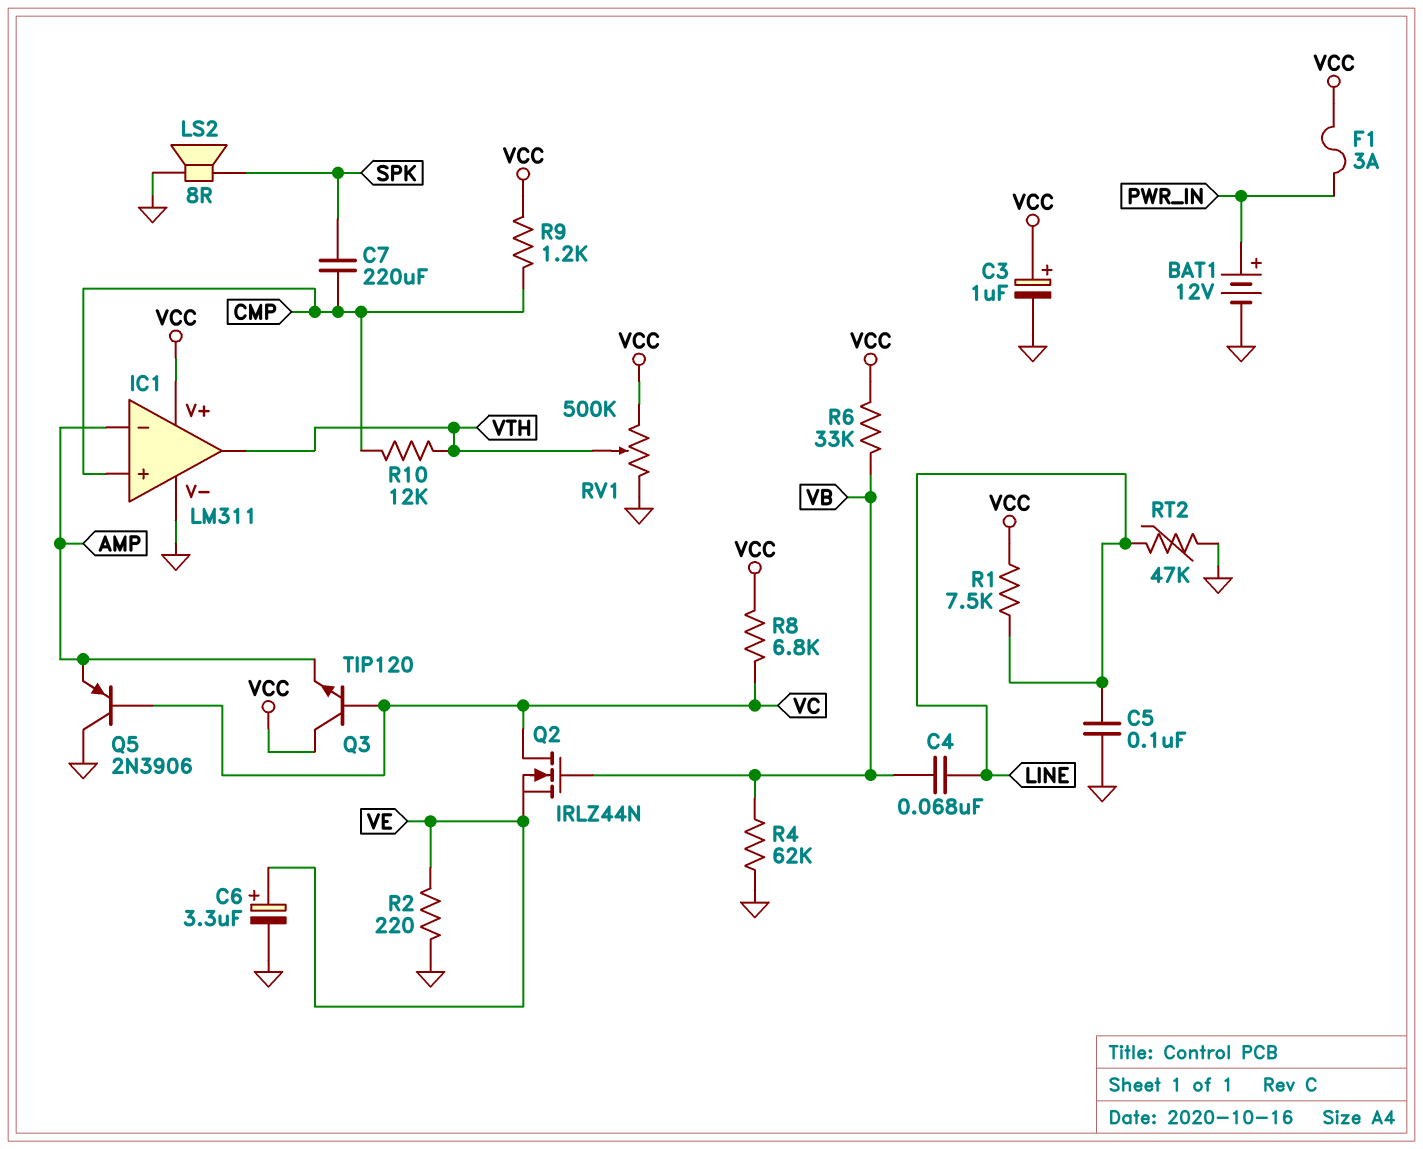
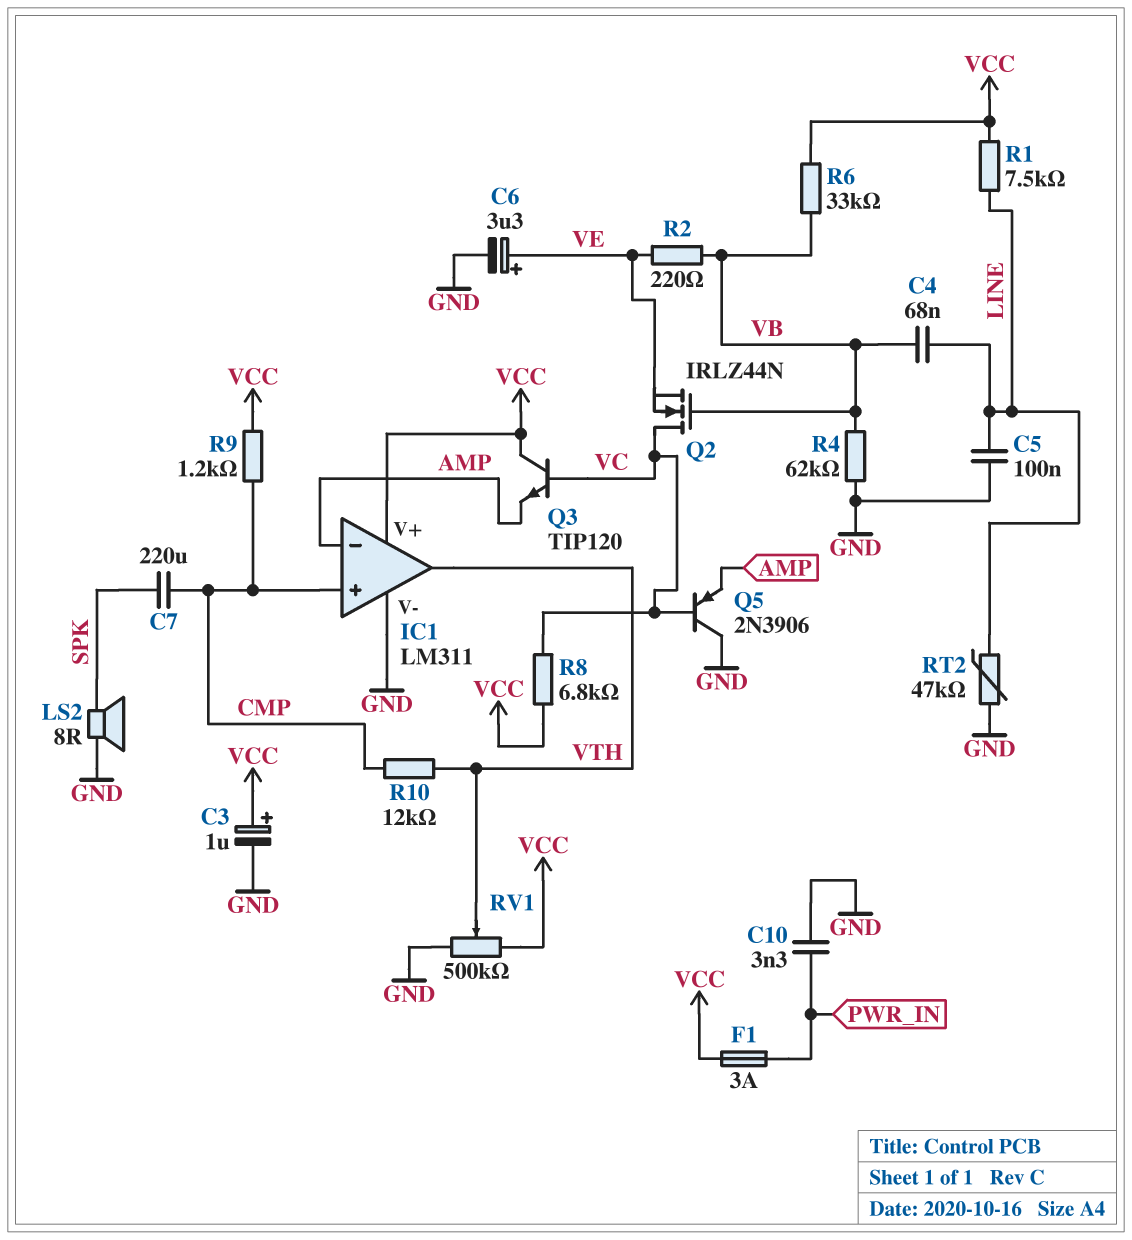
BAT1: 12V (plus PWR_IN, minus GND) -> none
C10: none -> 3.3nF (GND, PWR_IN)
R2: 220 (GND, VE) -> 220 (VB, VE)

